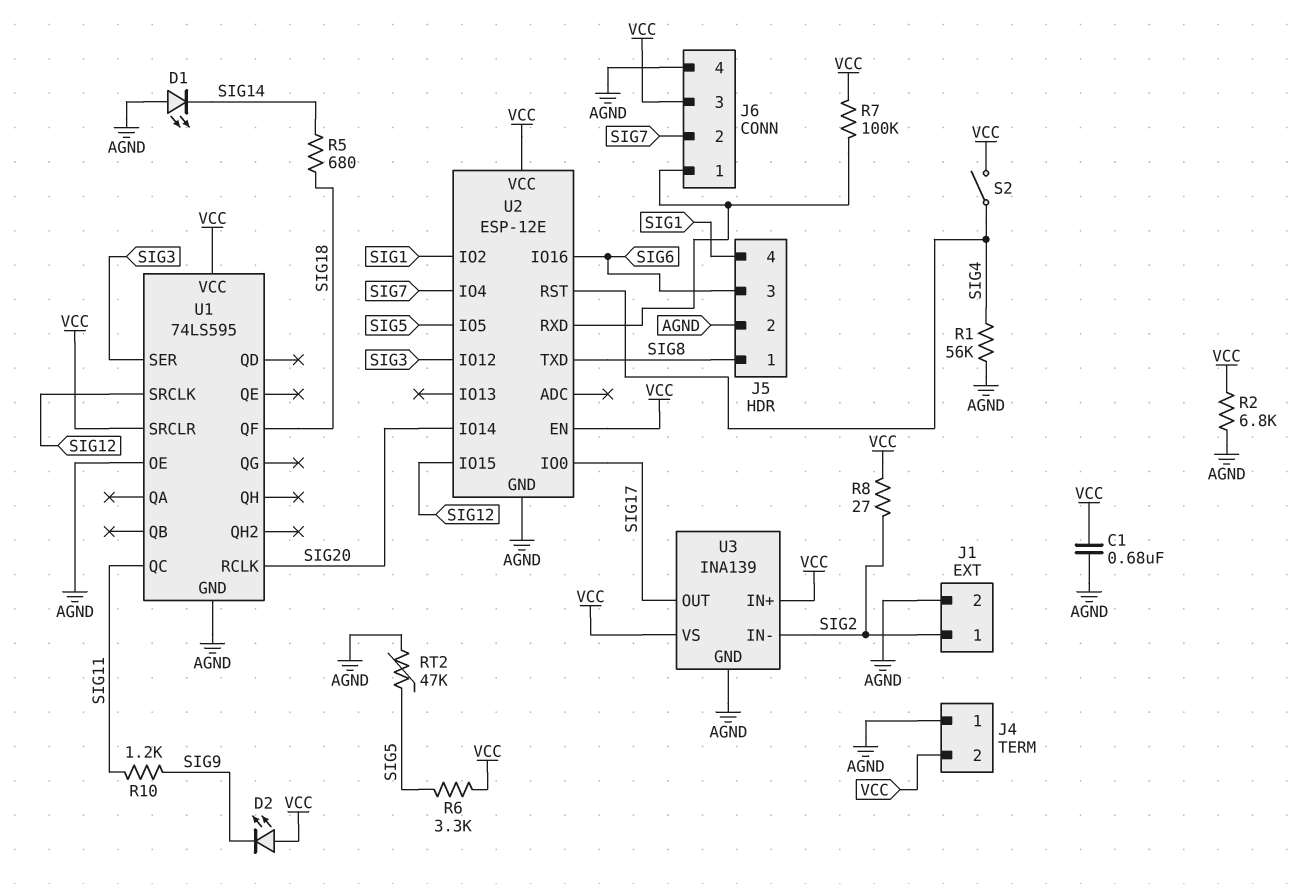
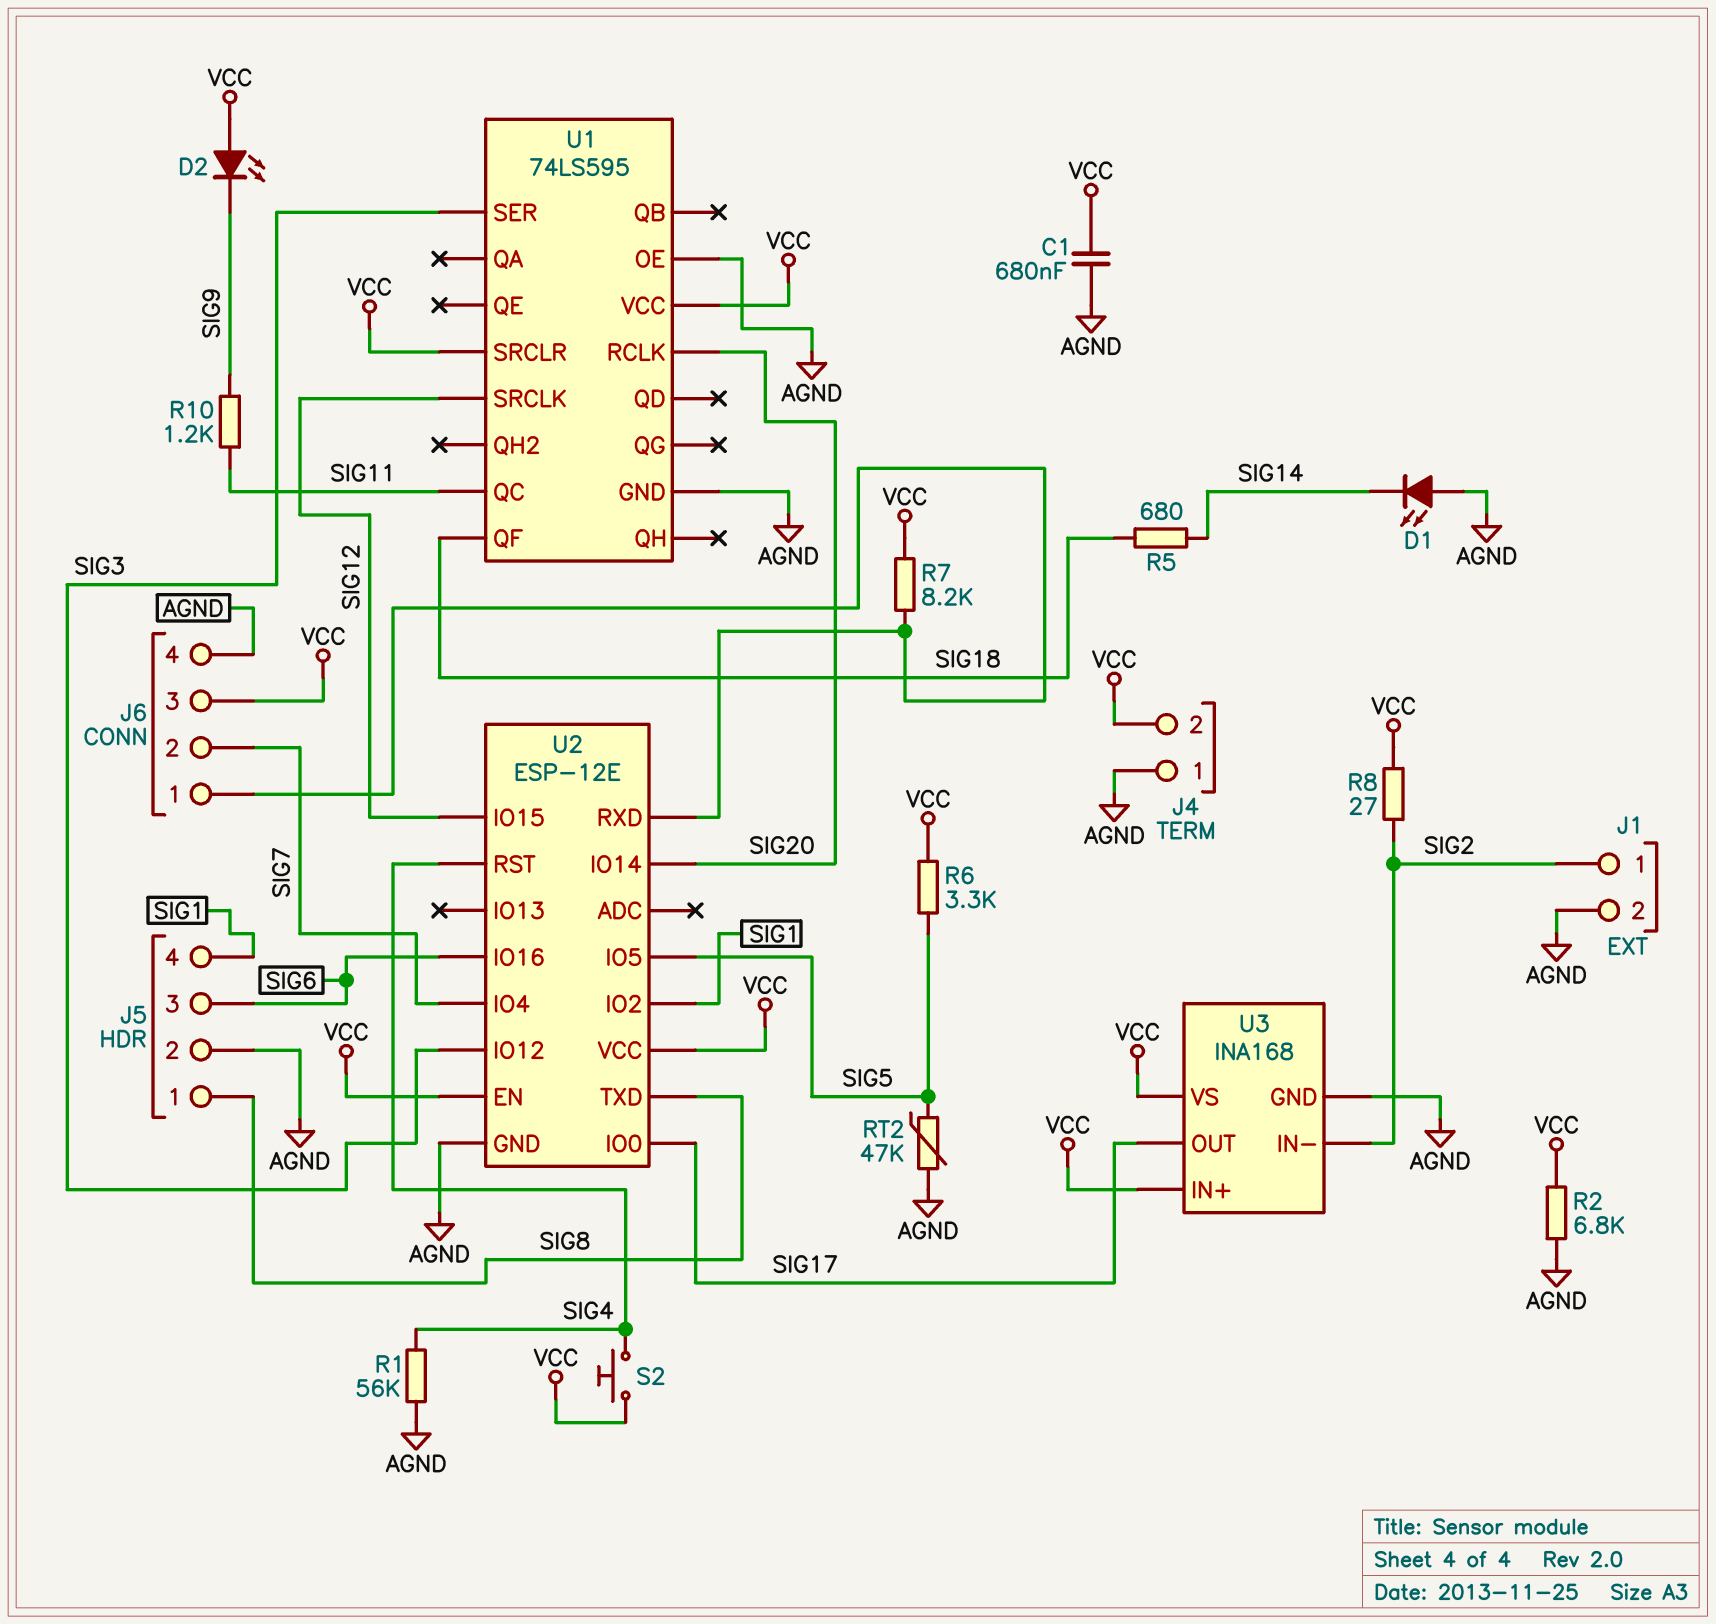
R7: 100k (J6/1, VCC) -> 8.2k (J6/1, VCC)
S2: switch (SIG4, VCC) -> button (SIG4, VCC)
U3: INA139 -> INA168

